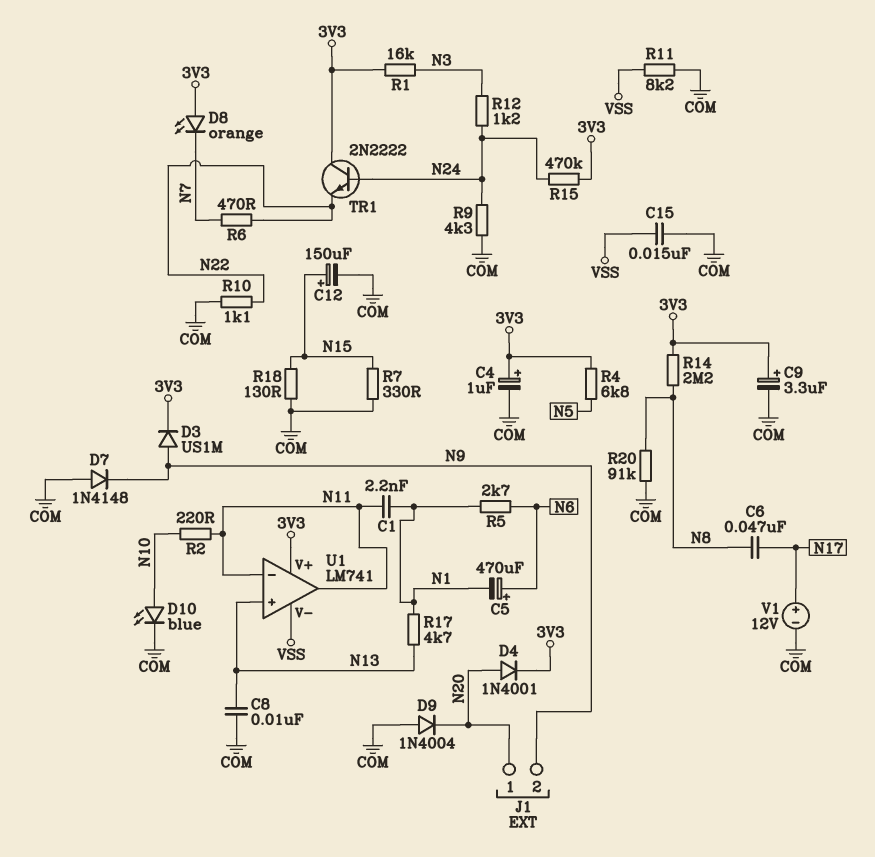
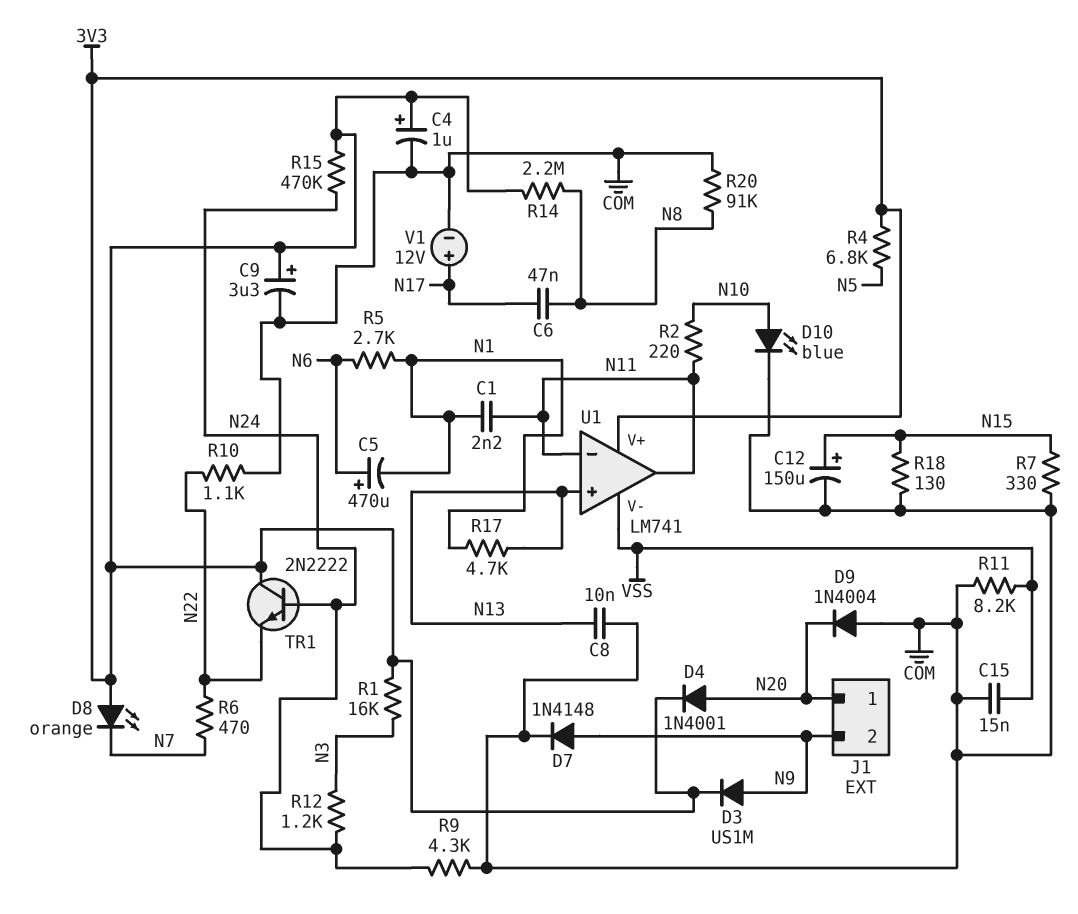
D7: diode 1N4148 (A COM, K N9) -> diode 1N4148 (A N9, K COM)

